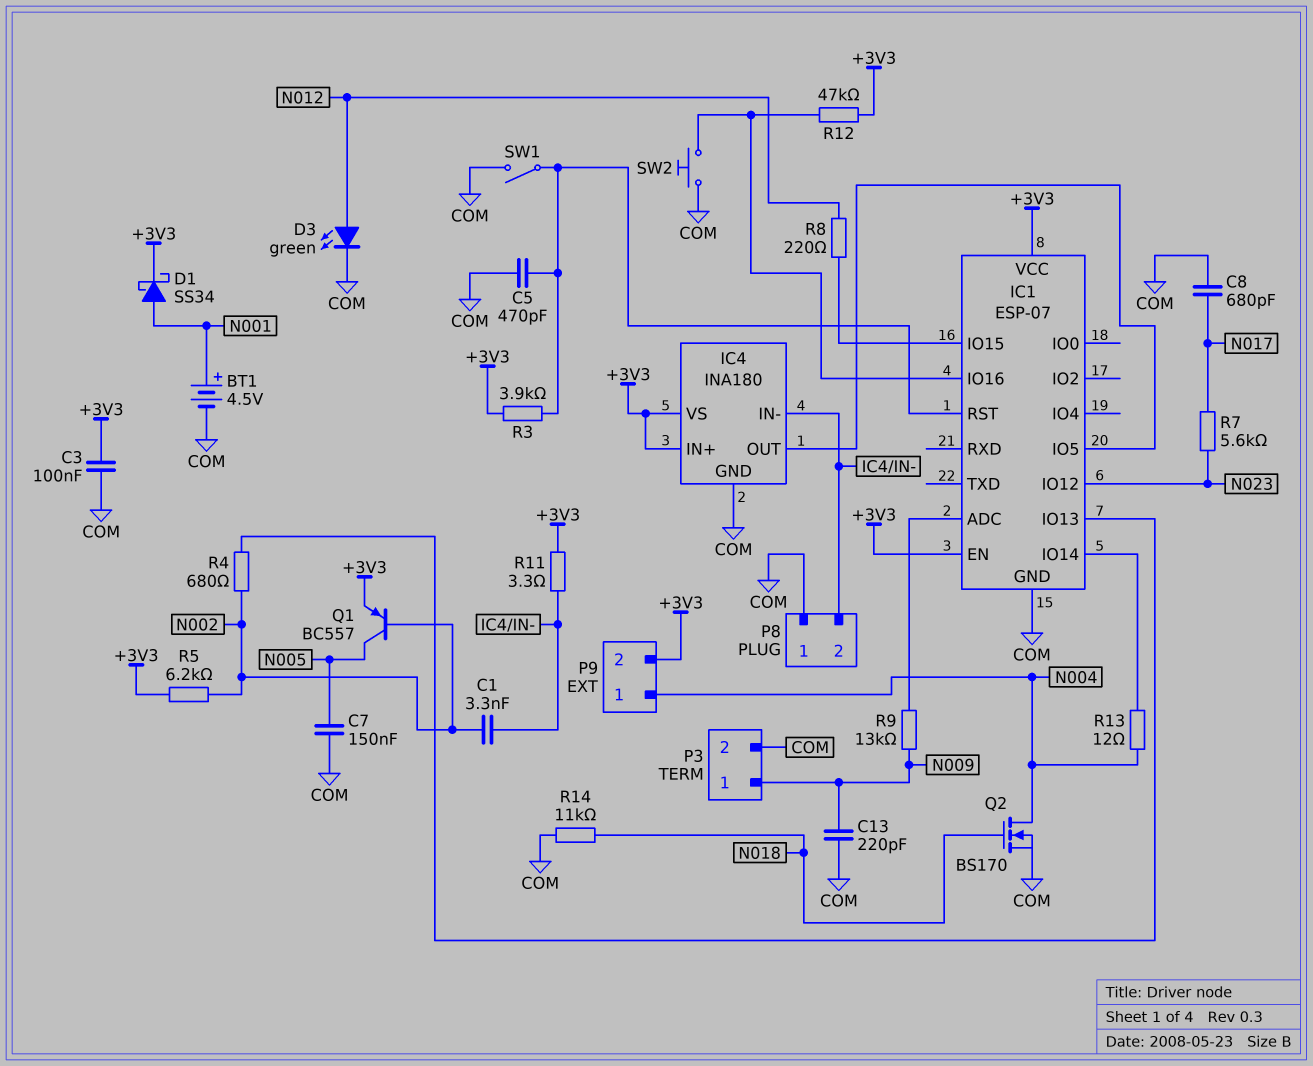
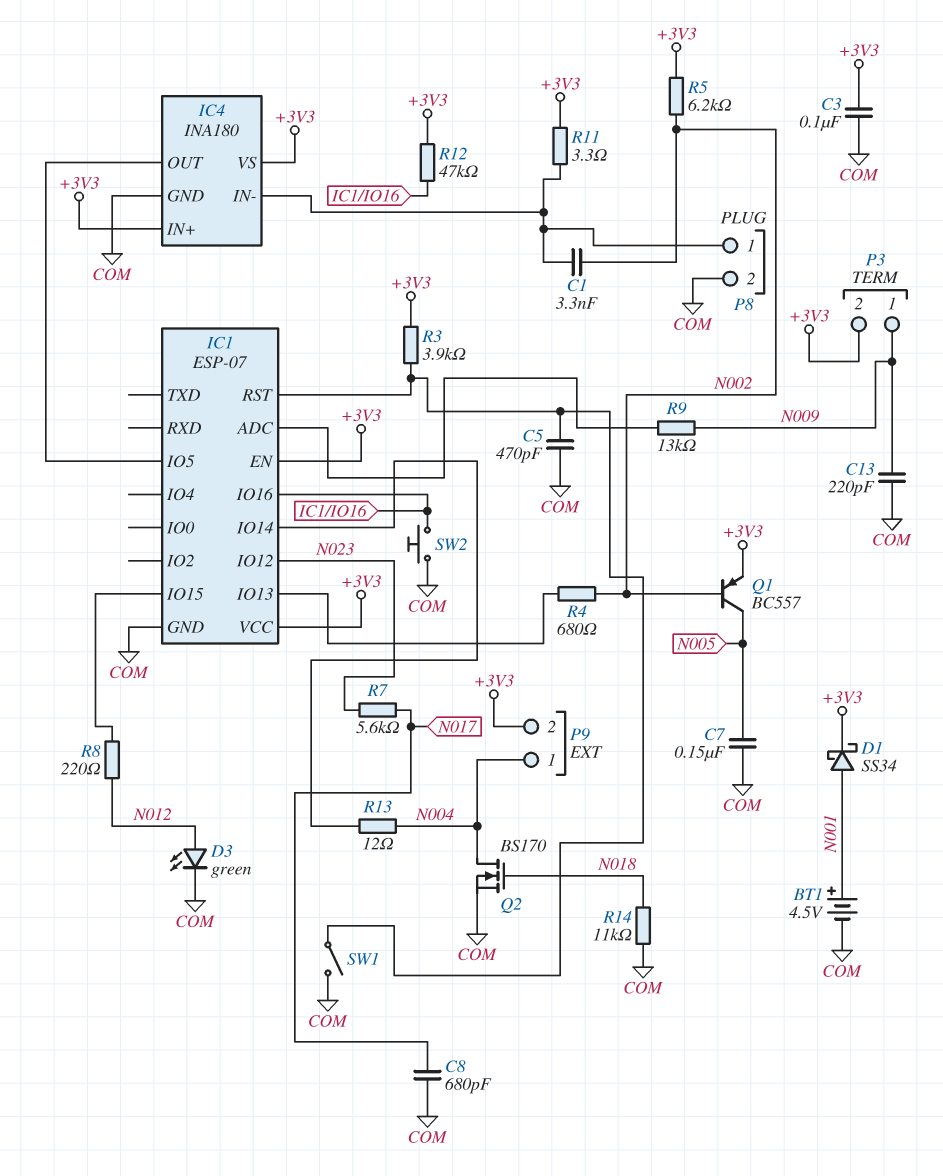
P3 pin 2: COM -> +3V3
P8 pin 1: COM -> IC4/IN-
P8 pin 2: IC4/IN- -> COM

